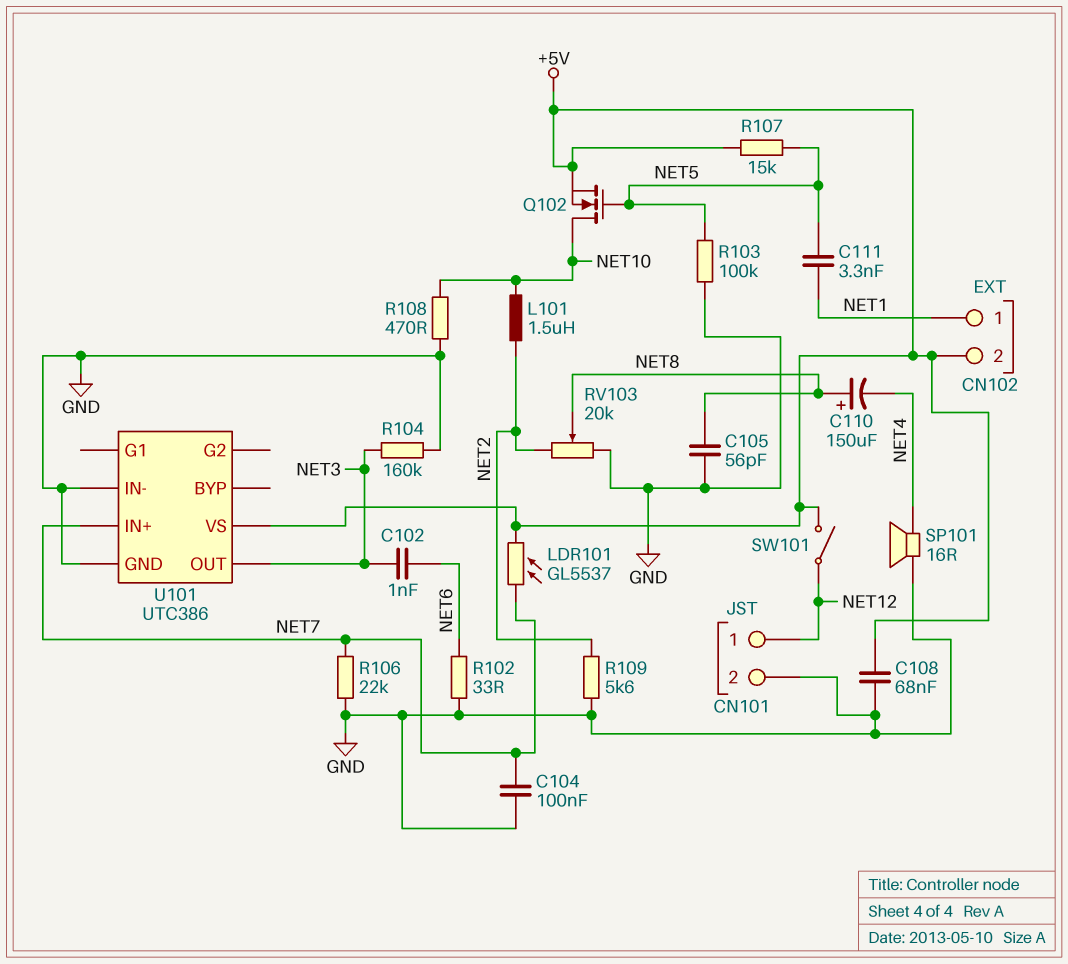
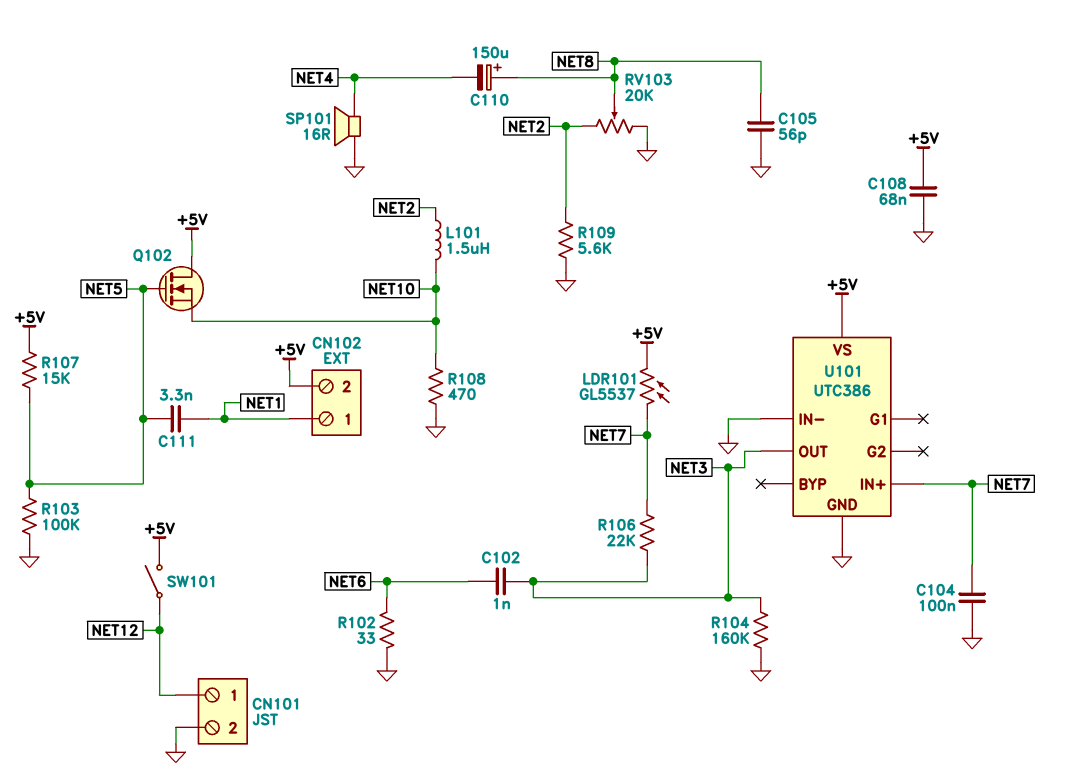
Q102: NMOS (G NET5, D NET10, S +5V) -> NMOS (G NET5, D +5V, S NET10)
R106: 22k (GND, NET7) -> 22k (NET3, NET7)

